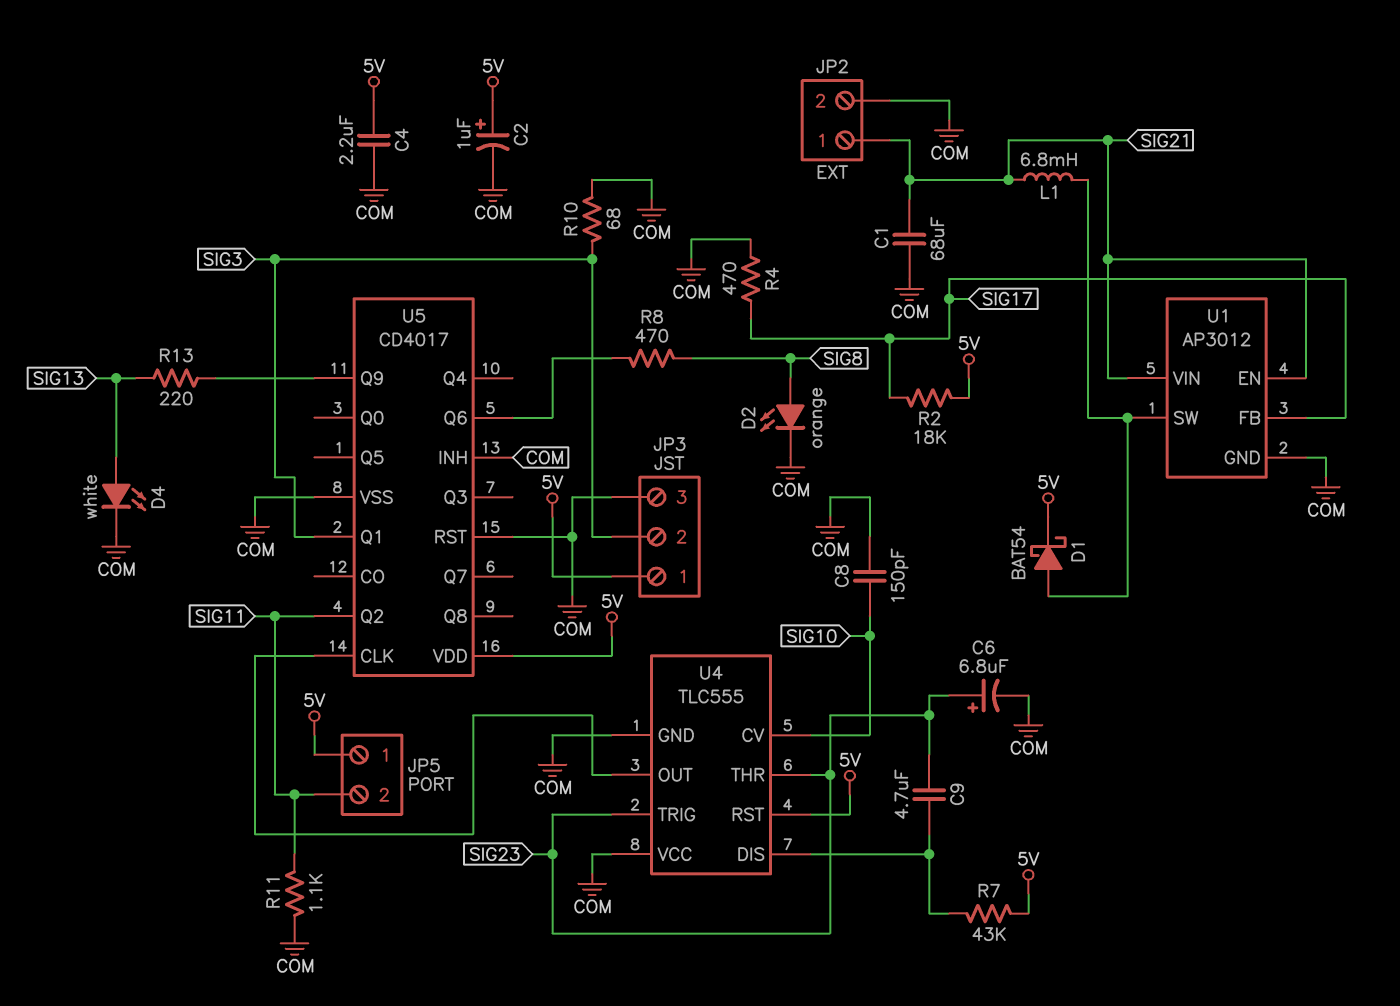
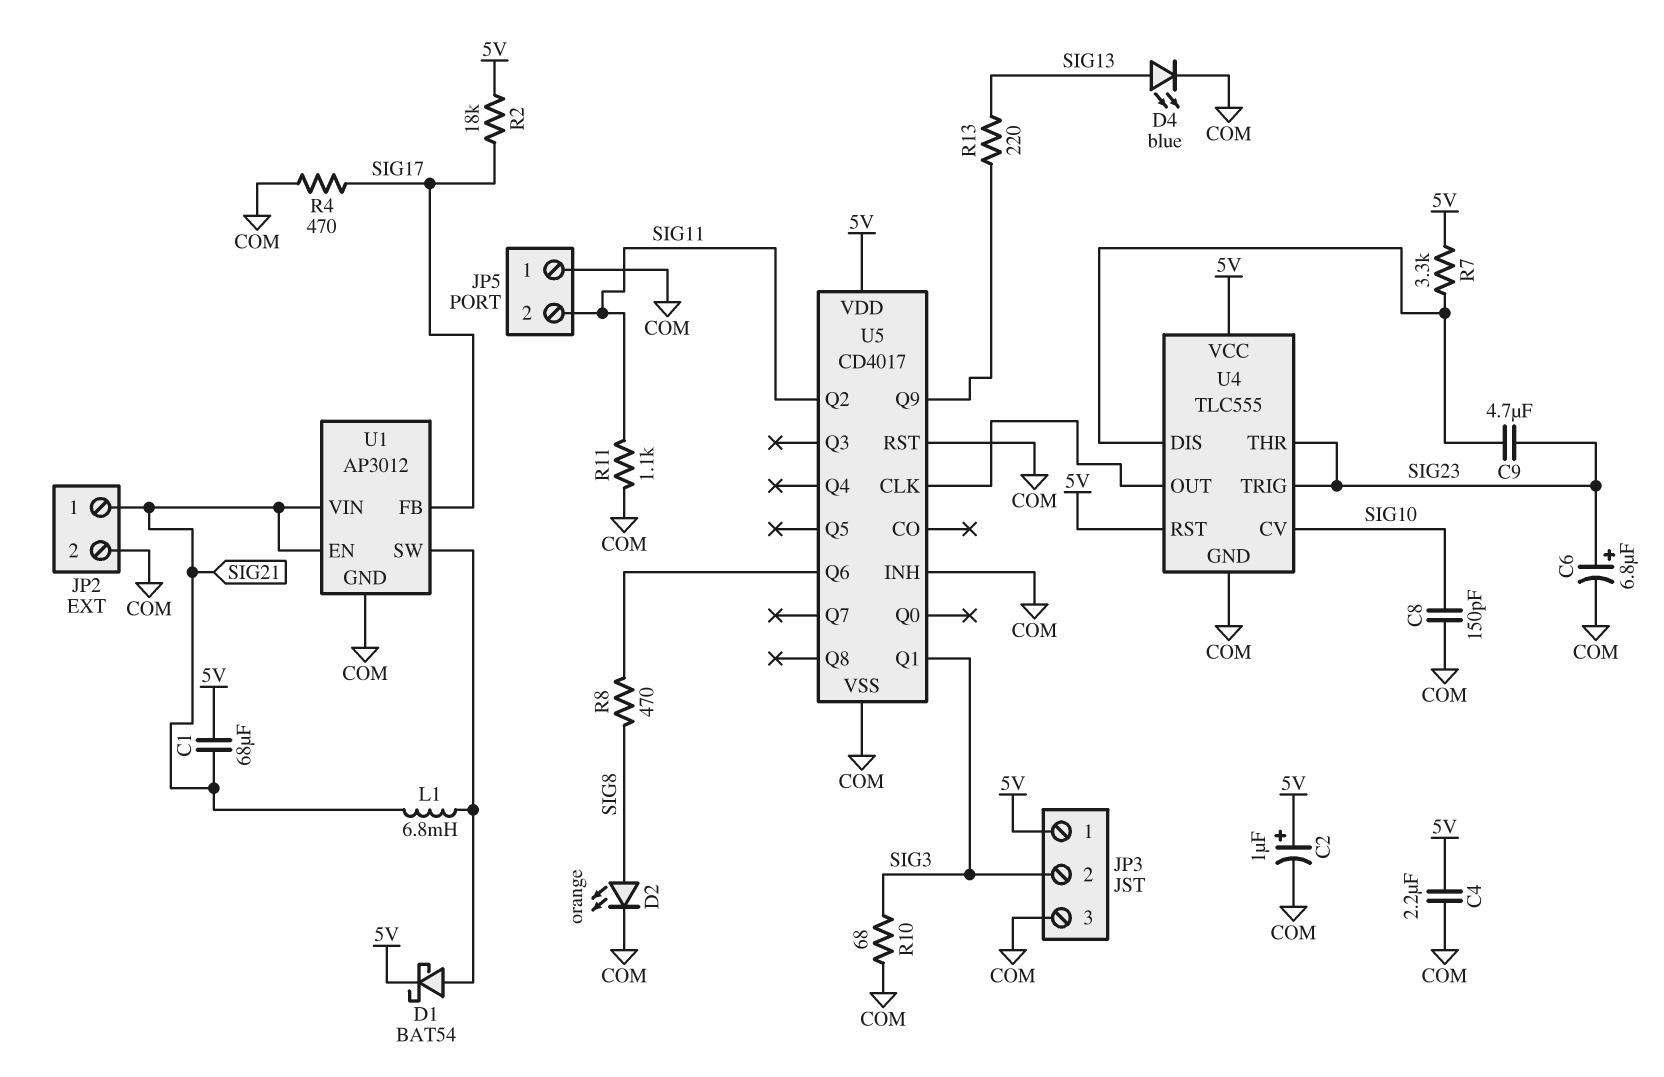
C1: 68uF (COM, SIG21) -> 68uF (5V, SIG21)
D4: LED white (A SIG13, K COM) -> LED blue (A SIG13, K COM)
JP5 pin 1: 5V -> COM
R7: 43k (5V, U4/DIS) -> 3.3k (5V, U4/DIS)
U4 pin VCC: COM -> 5V

